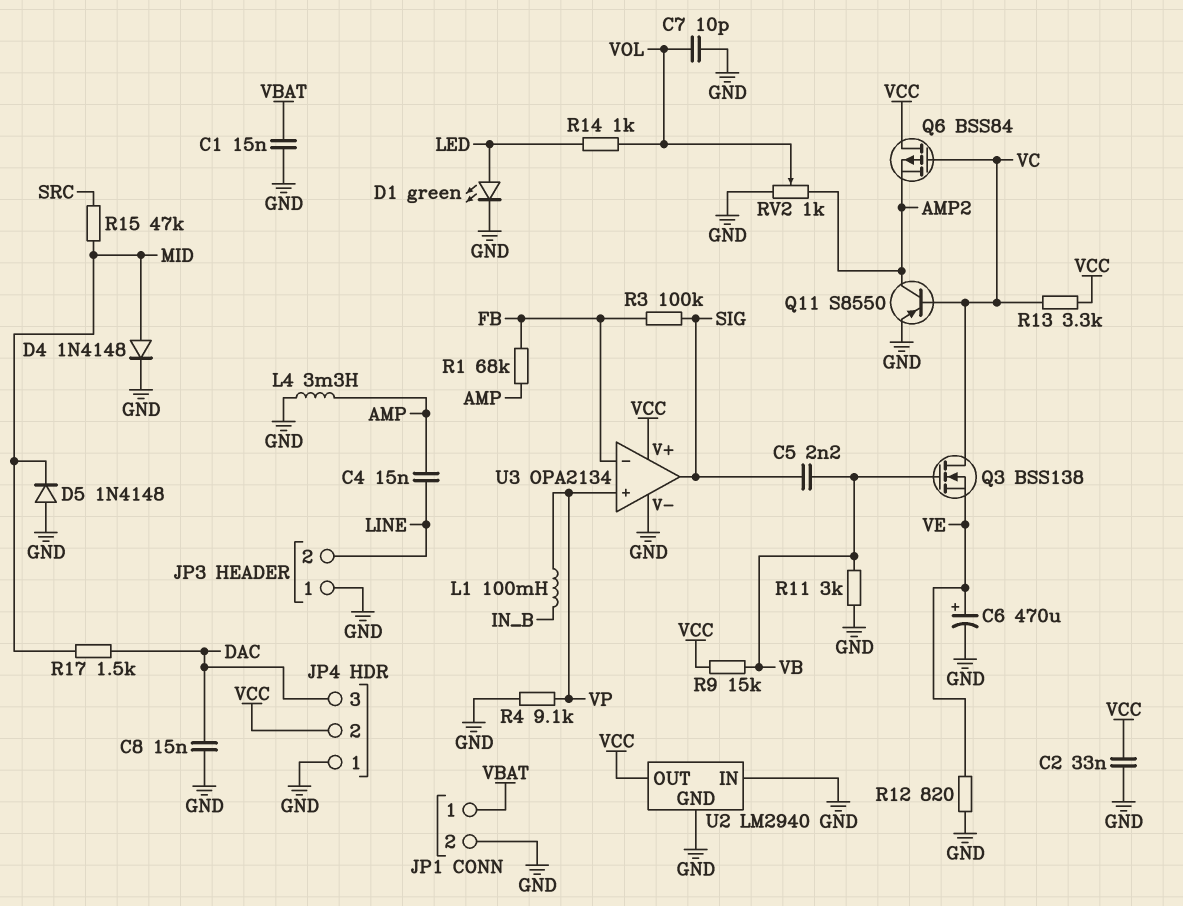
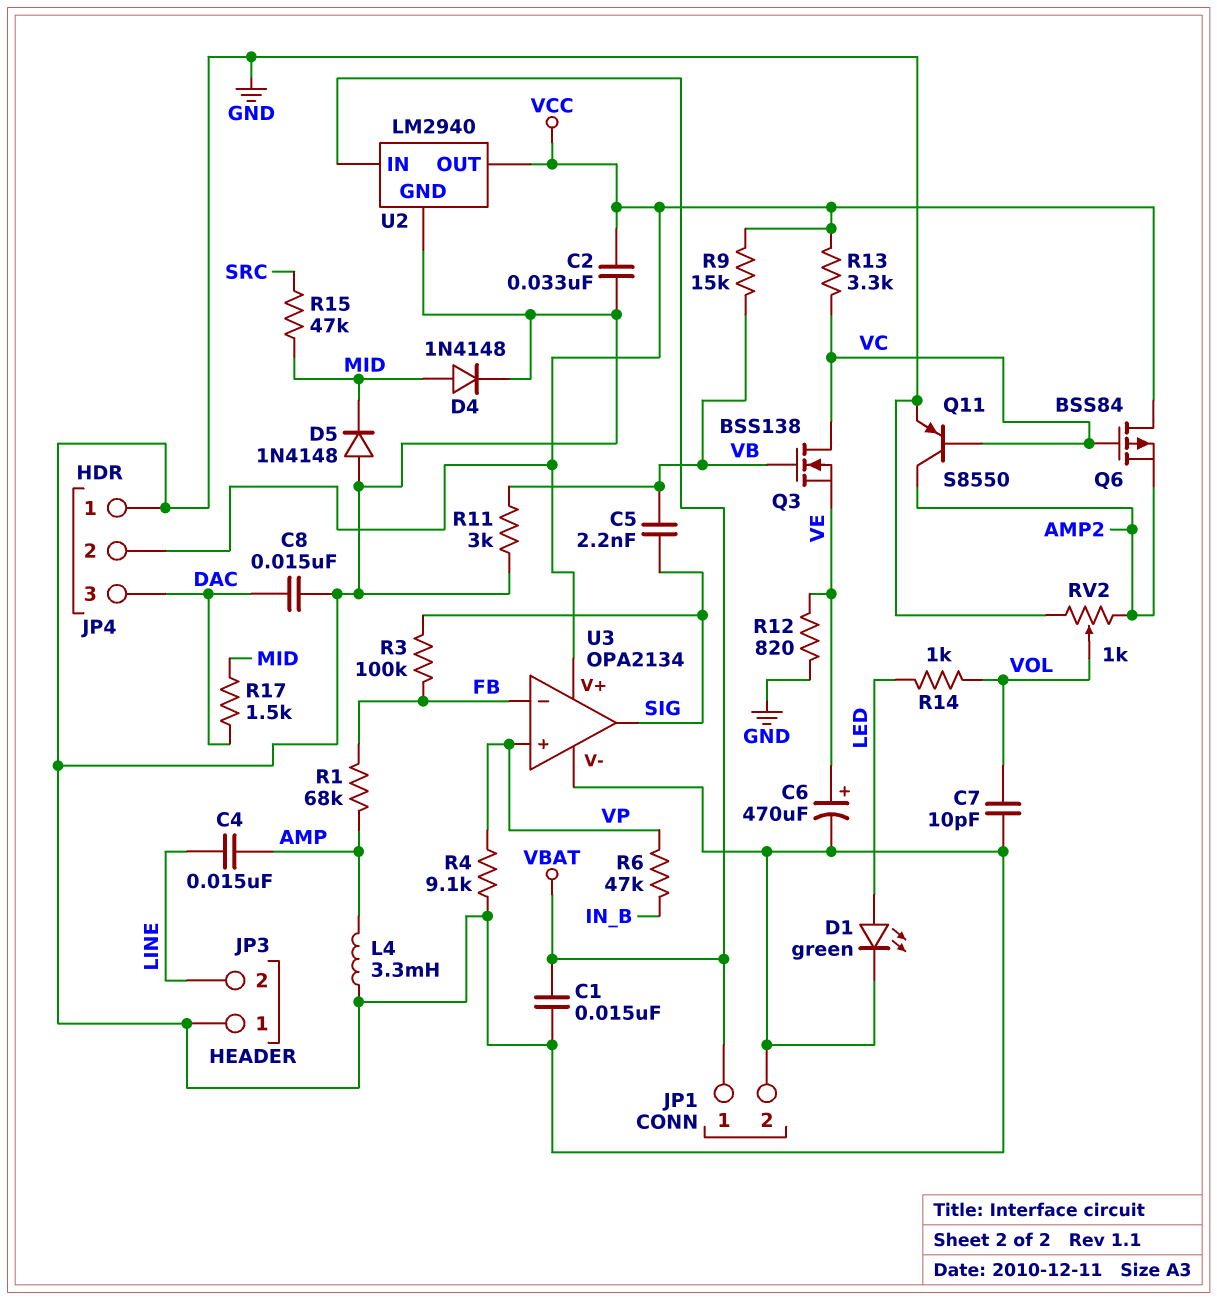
L1: 100mH (IN_B, VP) -> none
R6: none -> 47k (IN_B, VP)
U2 pin IN: GND -> VBAT

